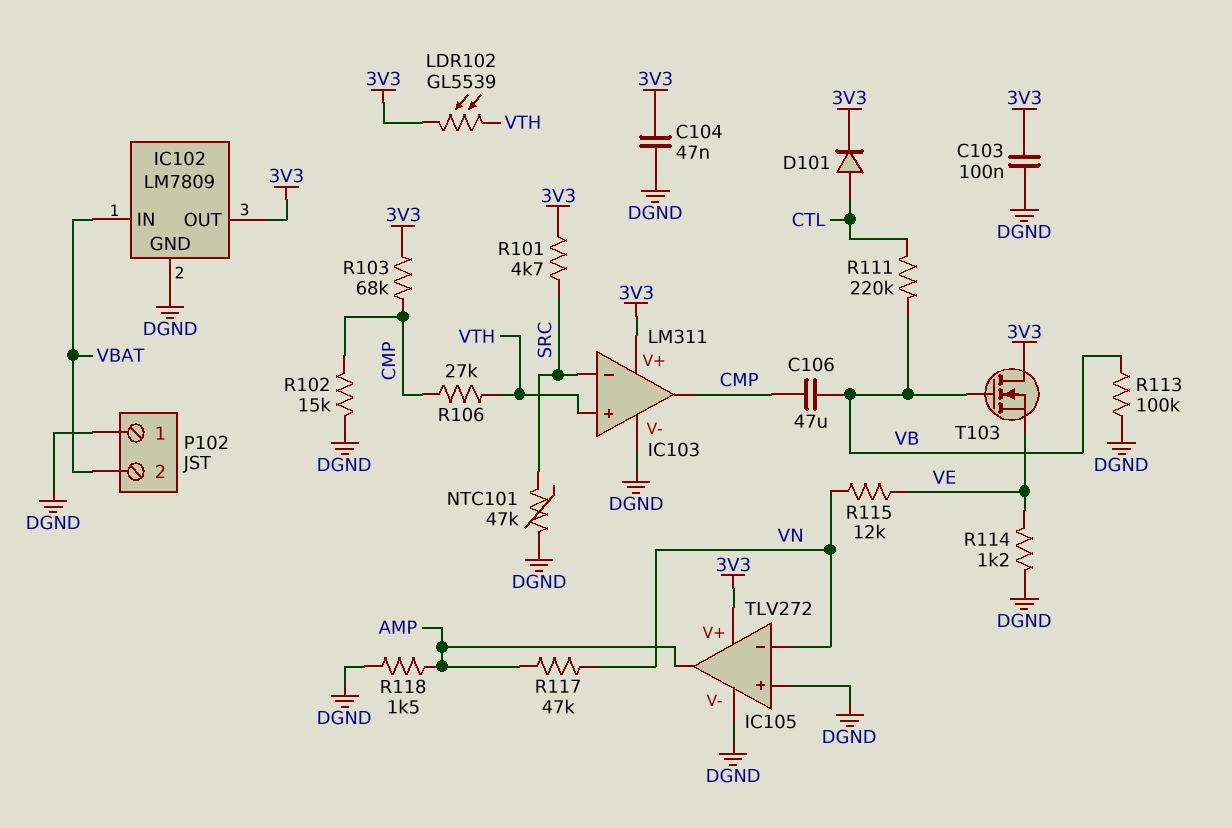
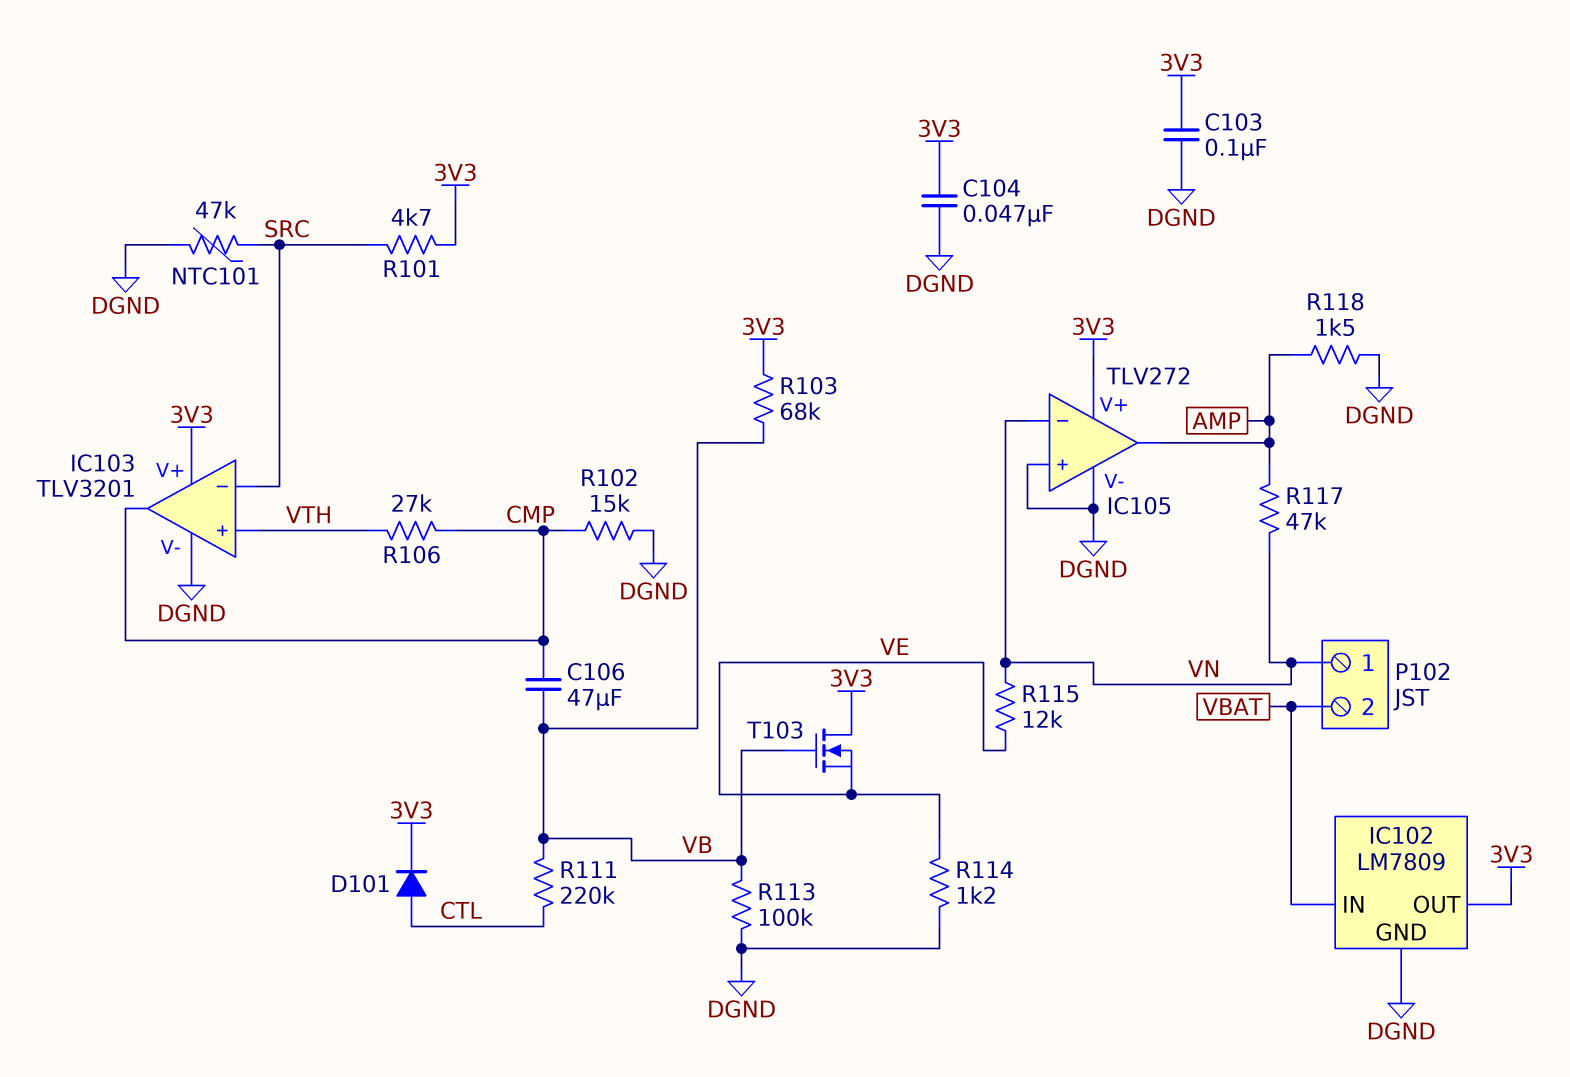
IC103: LM311 -> TLV3201
LDR102: GL5539 (3V3, VTH) -> none
P102 pin 1: DGND -> VN
R103: 68k (3V3, CMP) -> 68k (3V3, VB)

